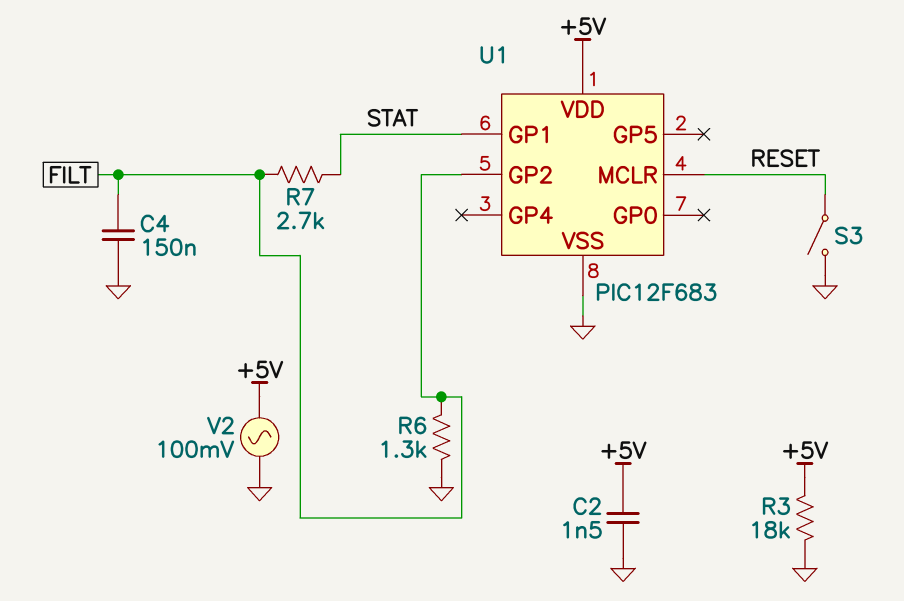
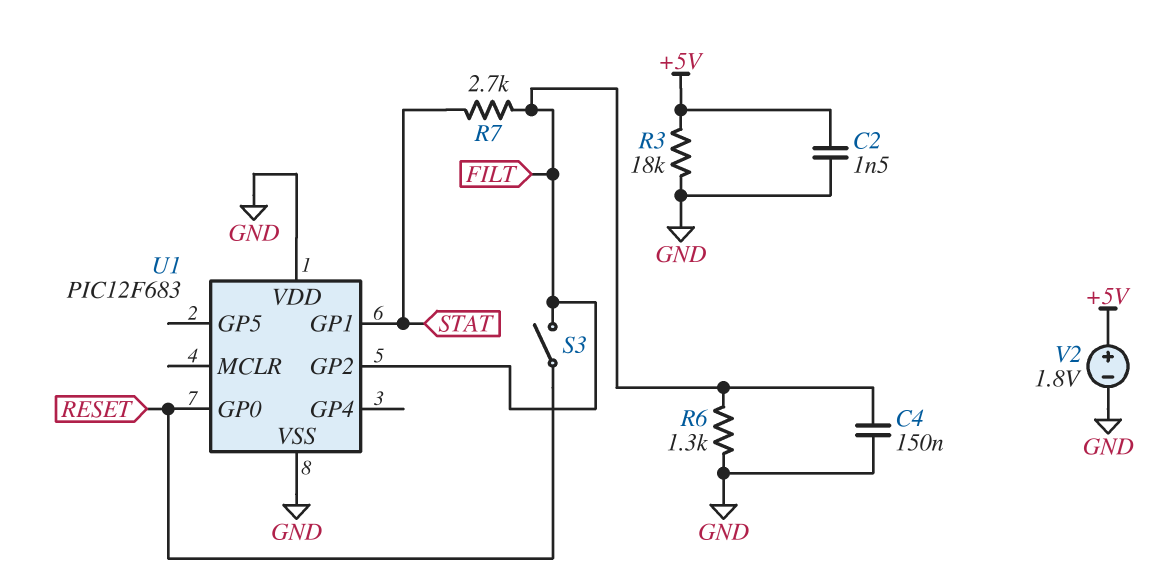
S3: switch (GND, RESET) -> switch (FILT, RESET)
U1 pin GP0: none -> RESET
U1 pin MCLR: RESET -> none
U1 pin VDD: +5V -> GND
V2: AC 100mV (+5V, GND) -> 1.8V (plus +5V, minus GND)

